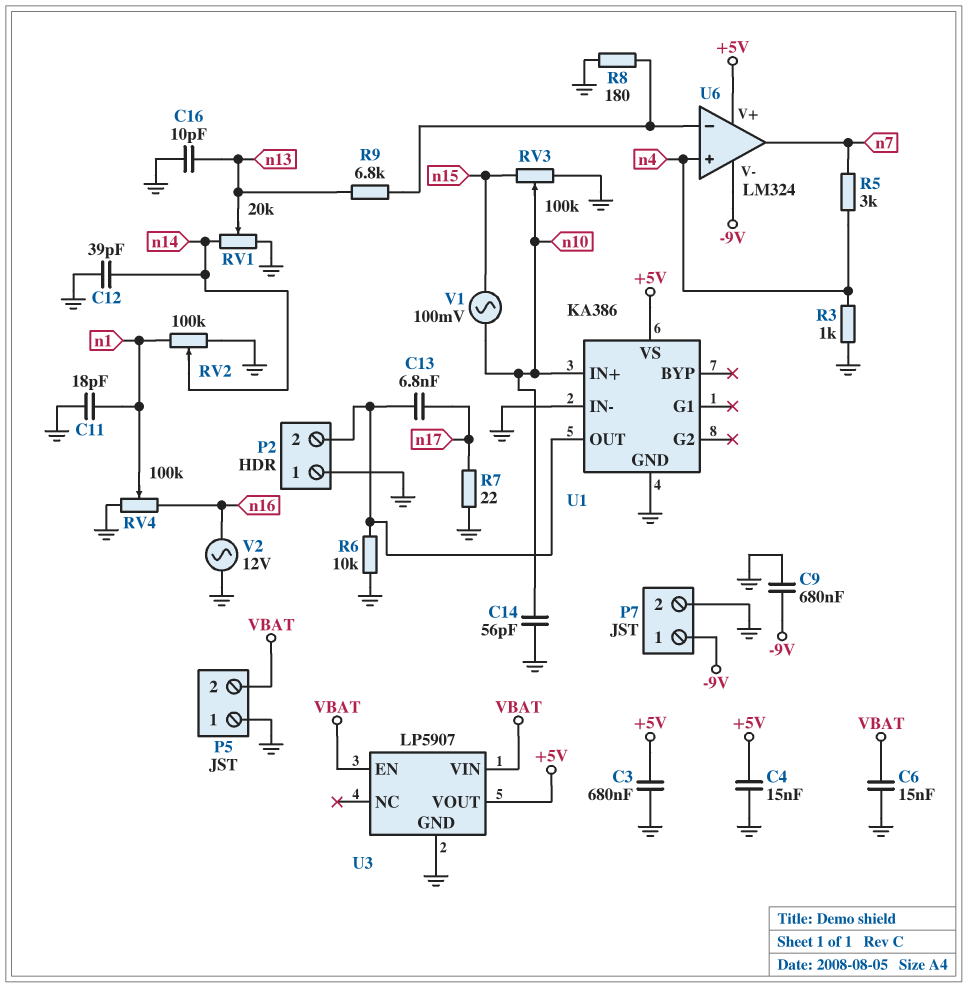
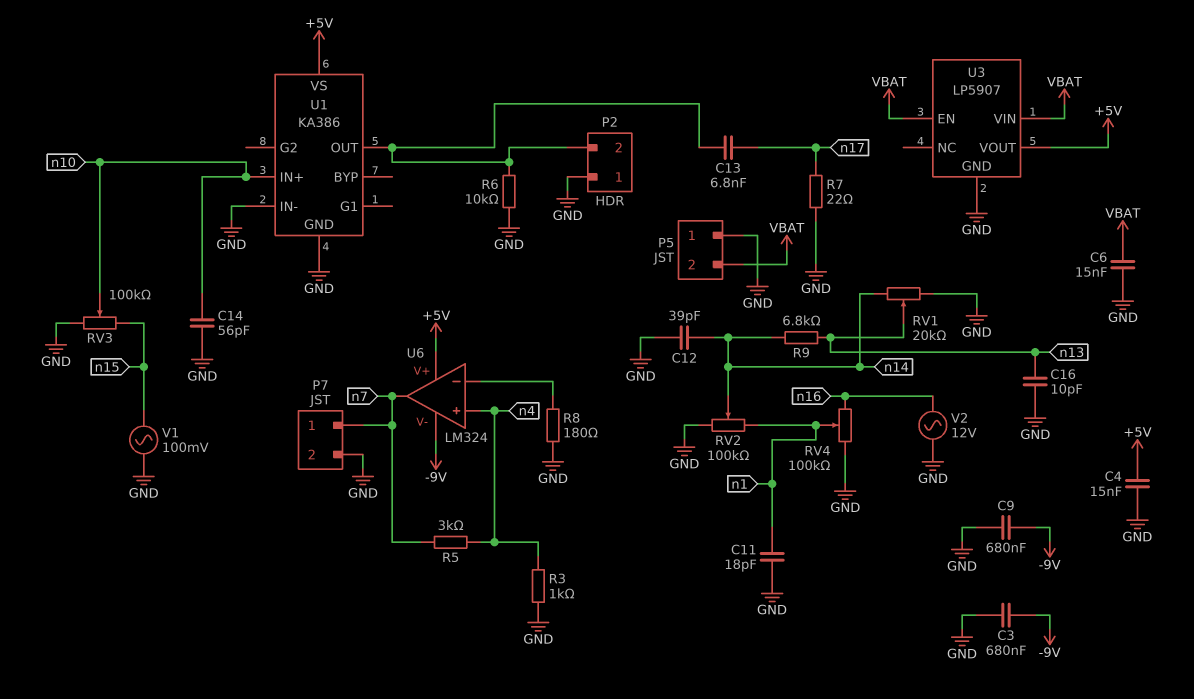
C3: 680nF (+5V, GND) -> 680nF (-9V, GND)
P7 pin 1: -9V -> n7
R9: 6.8k (U6/in-, n13) -> 6.8k (n13, n14)
V1: AC 100mV (n10, n15) -> AC 100mV (GND, n15)

